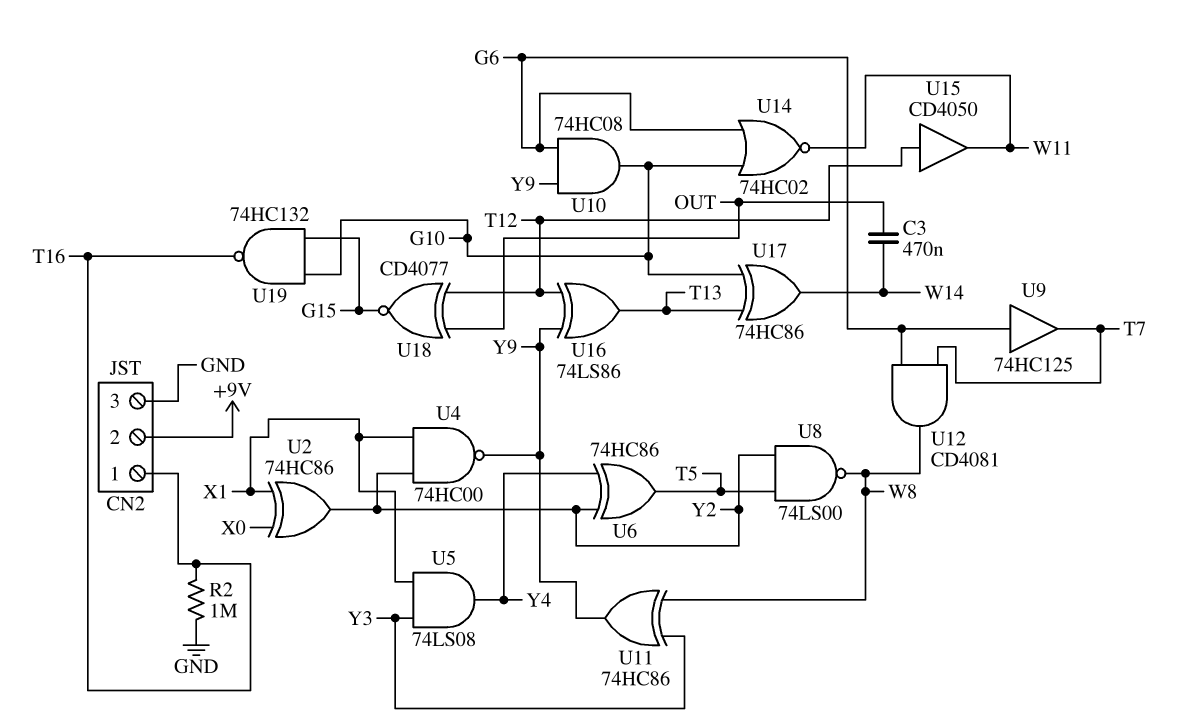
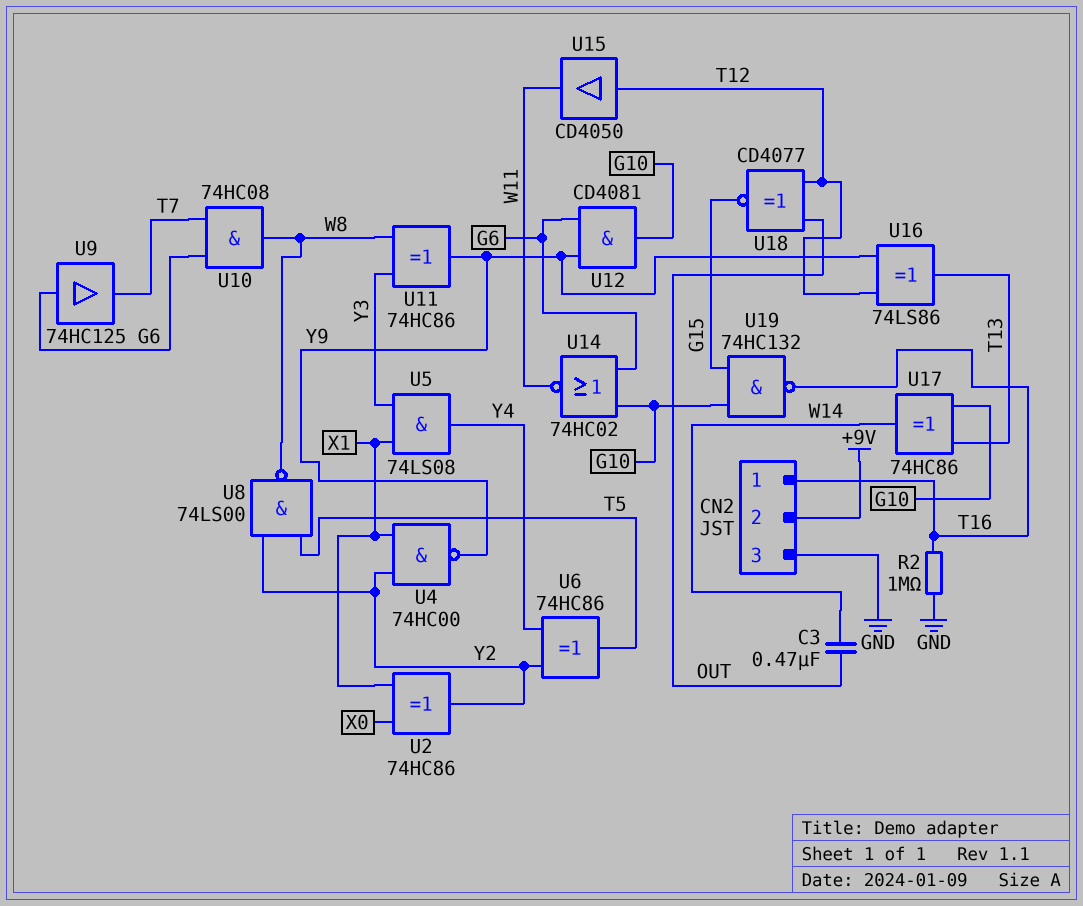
U10: AND 74HC08 (in G6, in Y9, out G10) -> AND 74HC08 (in G6, in T7, out W8)
U12: AND CD4081 (in G6, in T7, out W8) -> AND CD4081 (in G6, in Y9, out G10)

